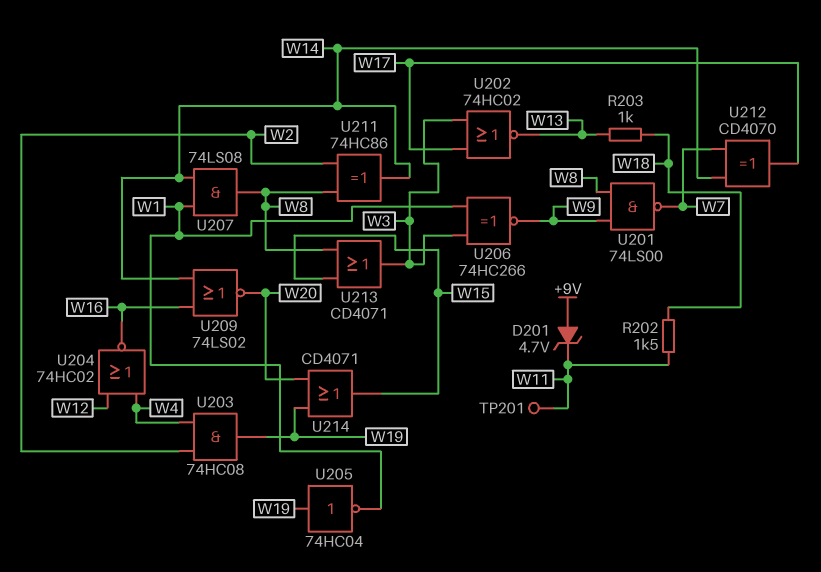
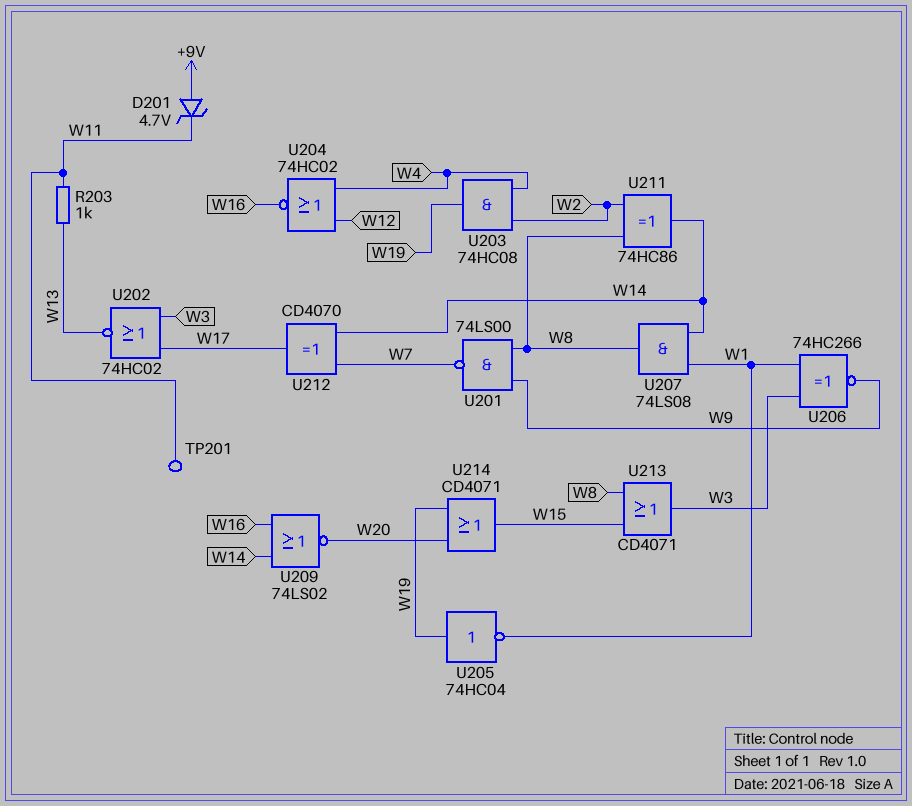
R202: 1.5k (W11, W18) -> none
R203: 1k (W13, W18) -> 1k (W11, W13)

